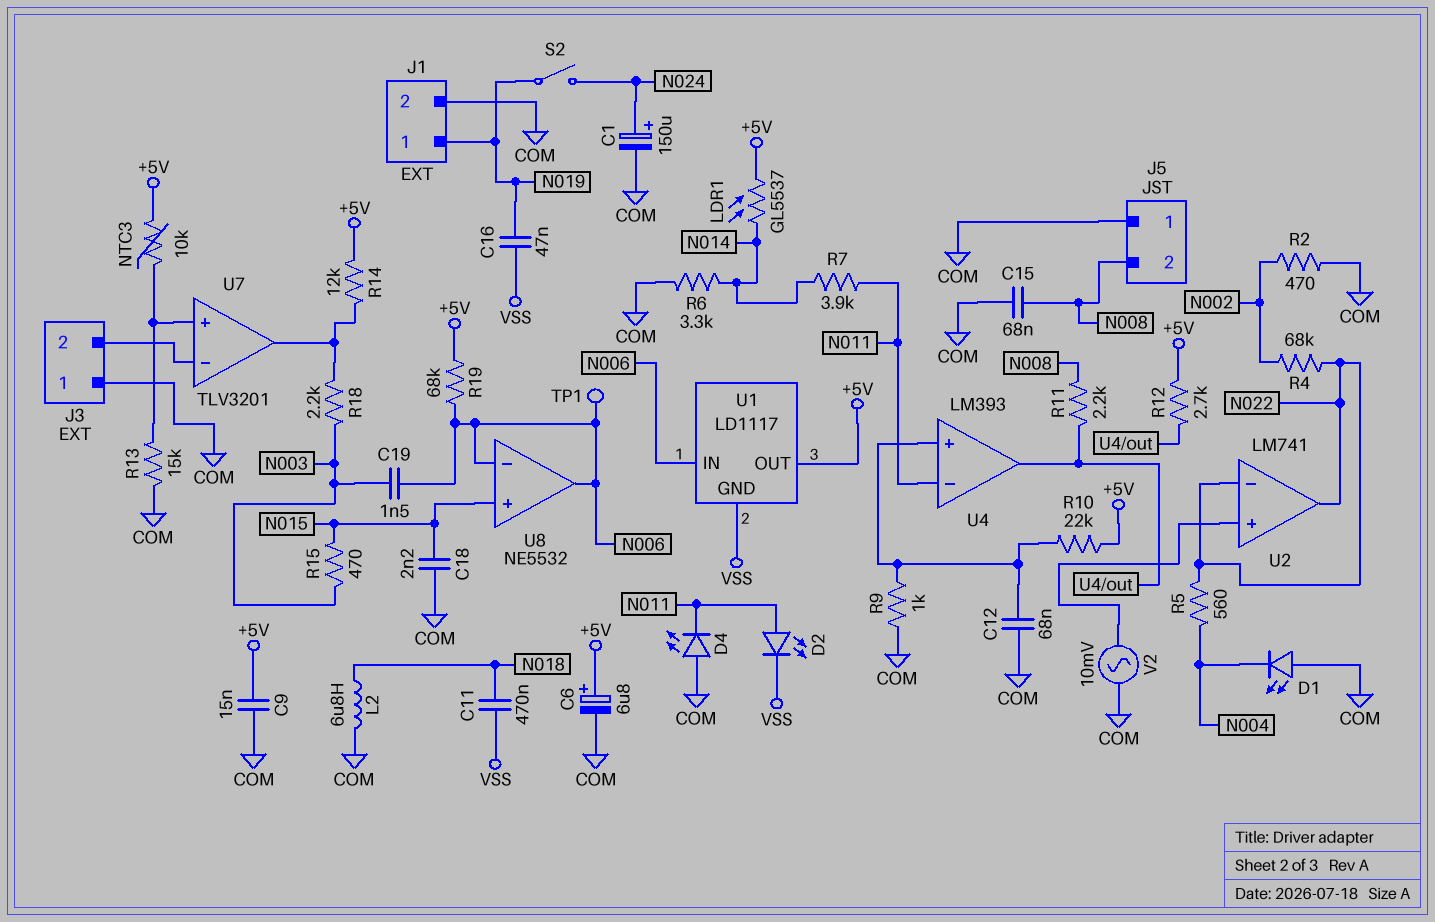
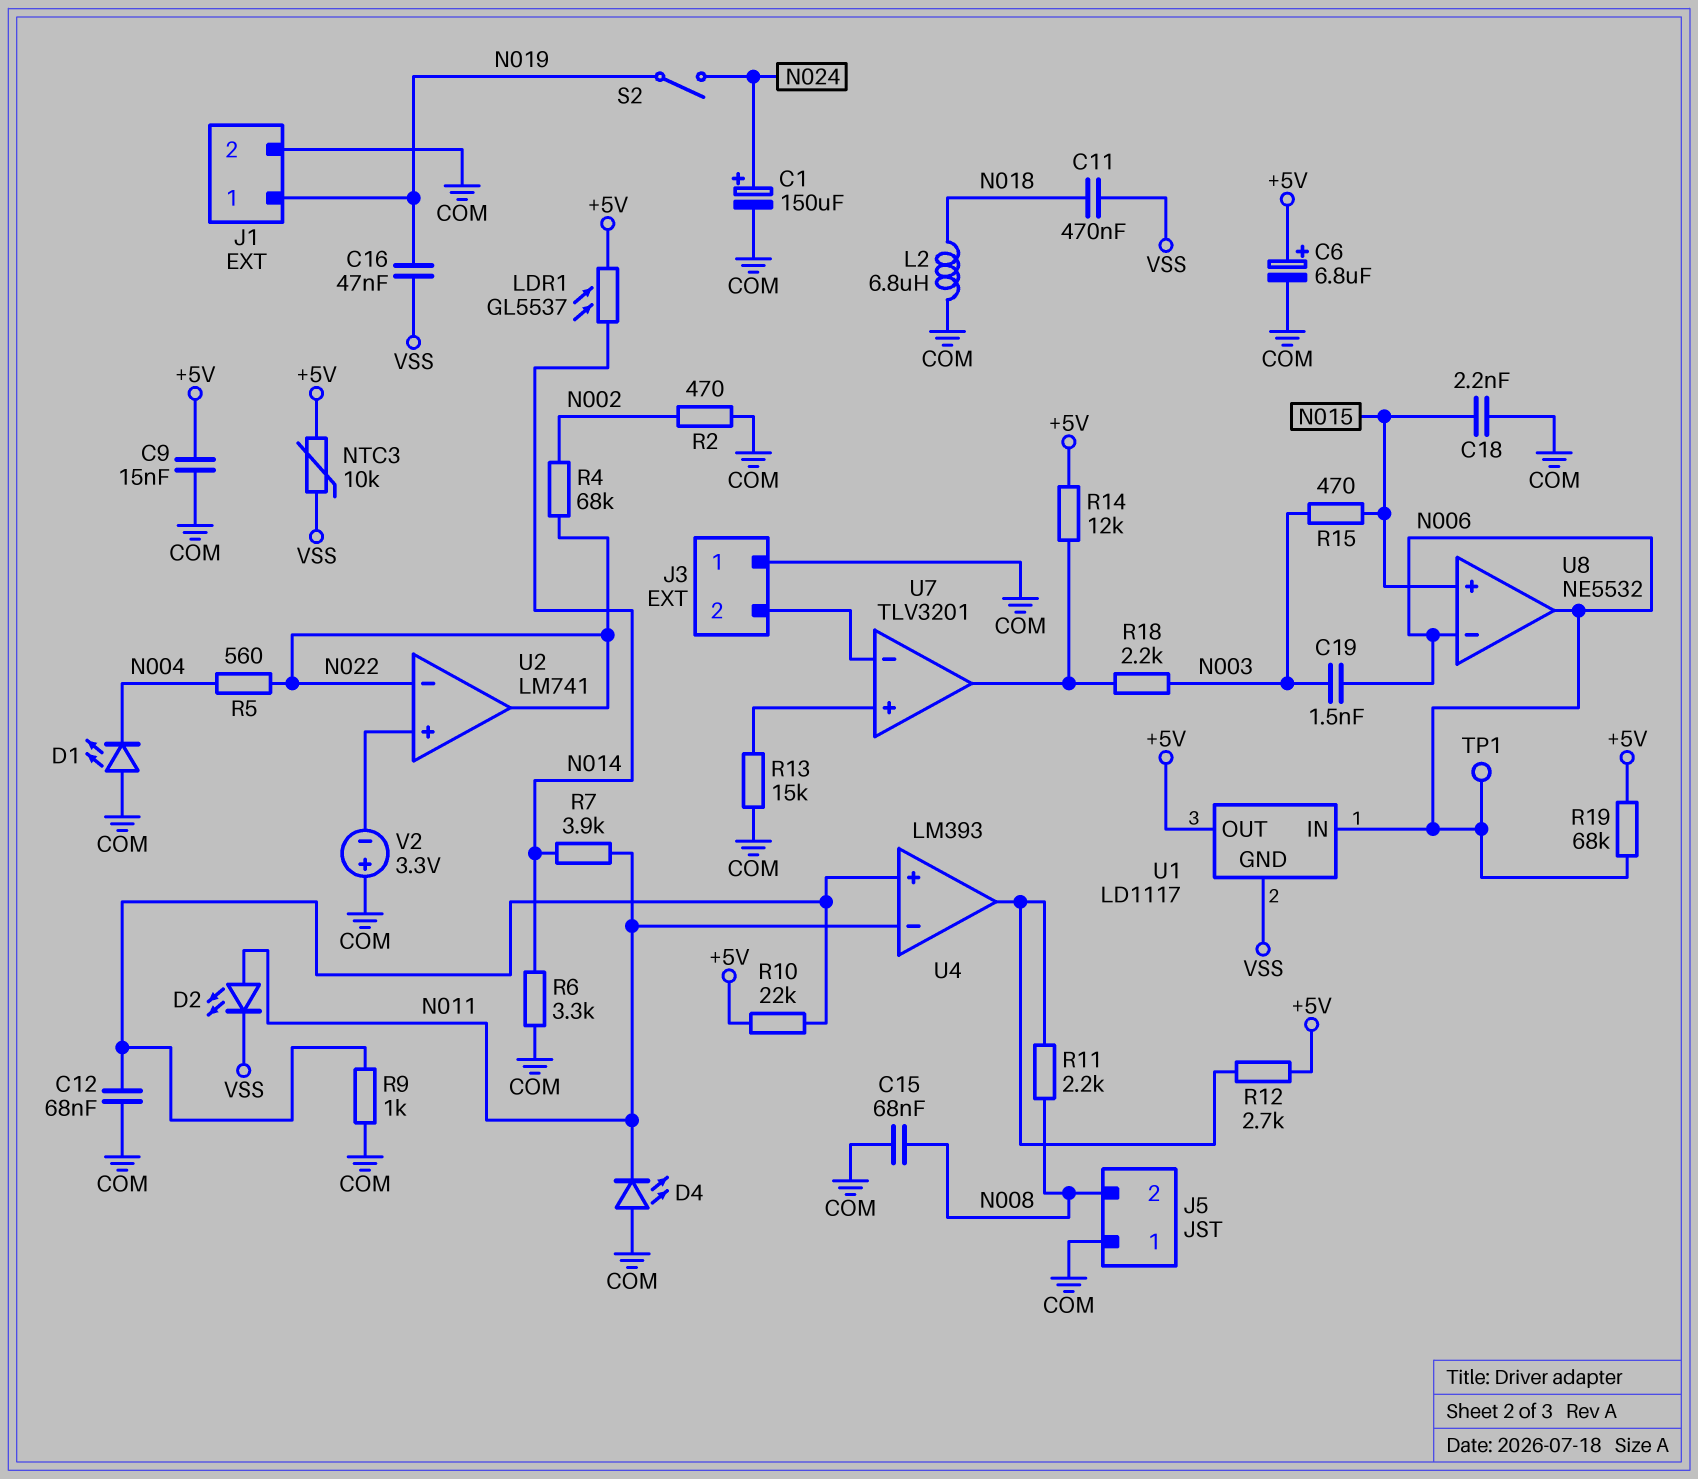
NTC3: 10k (+5V, U7/in+) -> 10k (+5V, VSS)
V2: AC 10mV (COM, U2/in+) -> 3.3V (plus COM, minus U2/in+)

